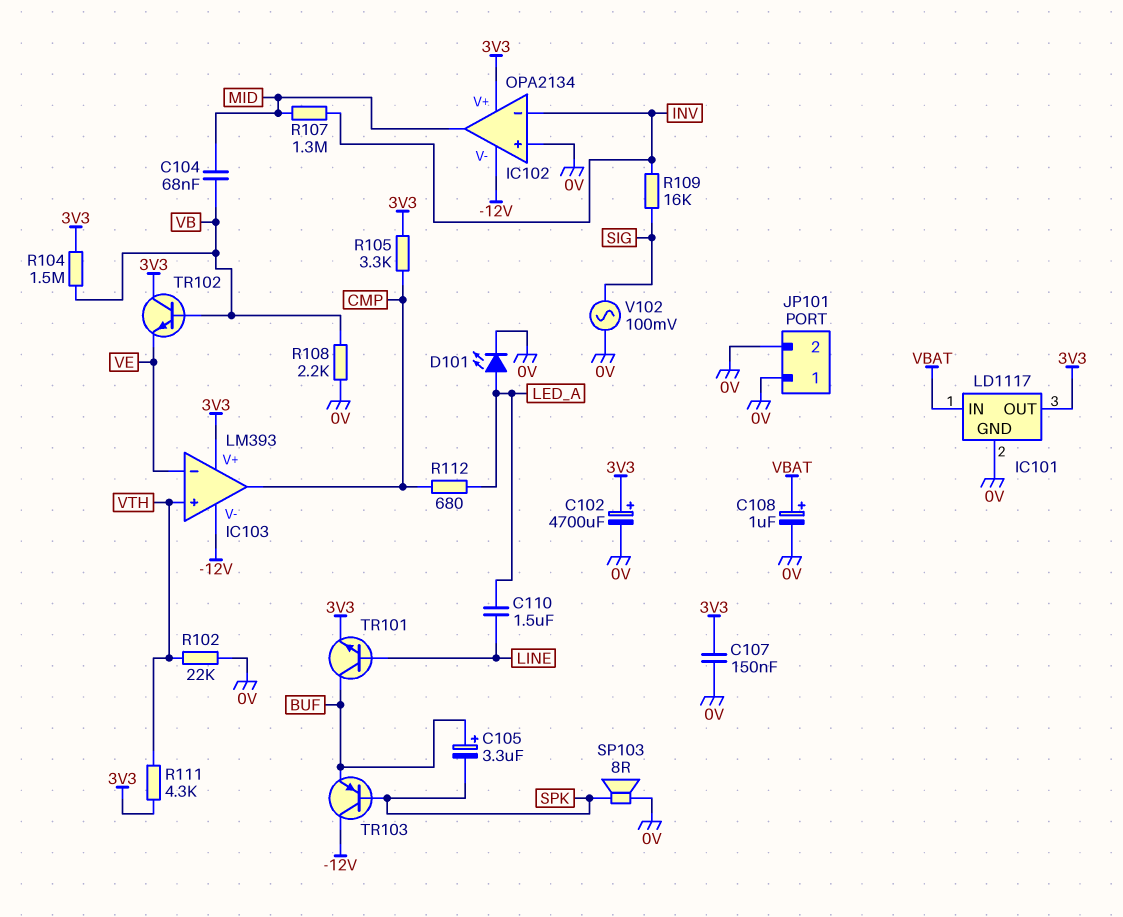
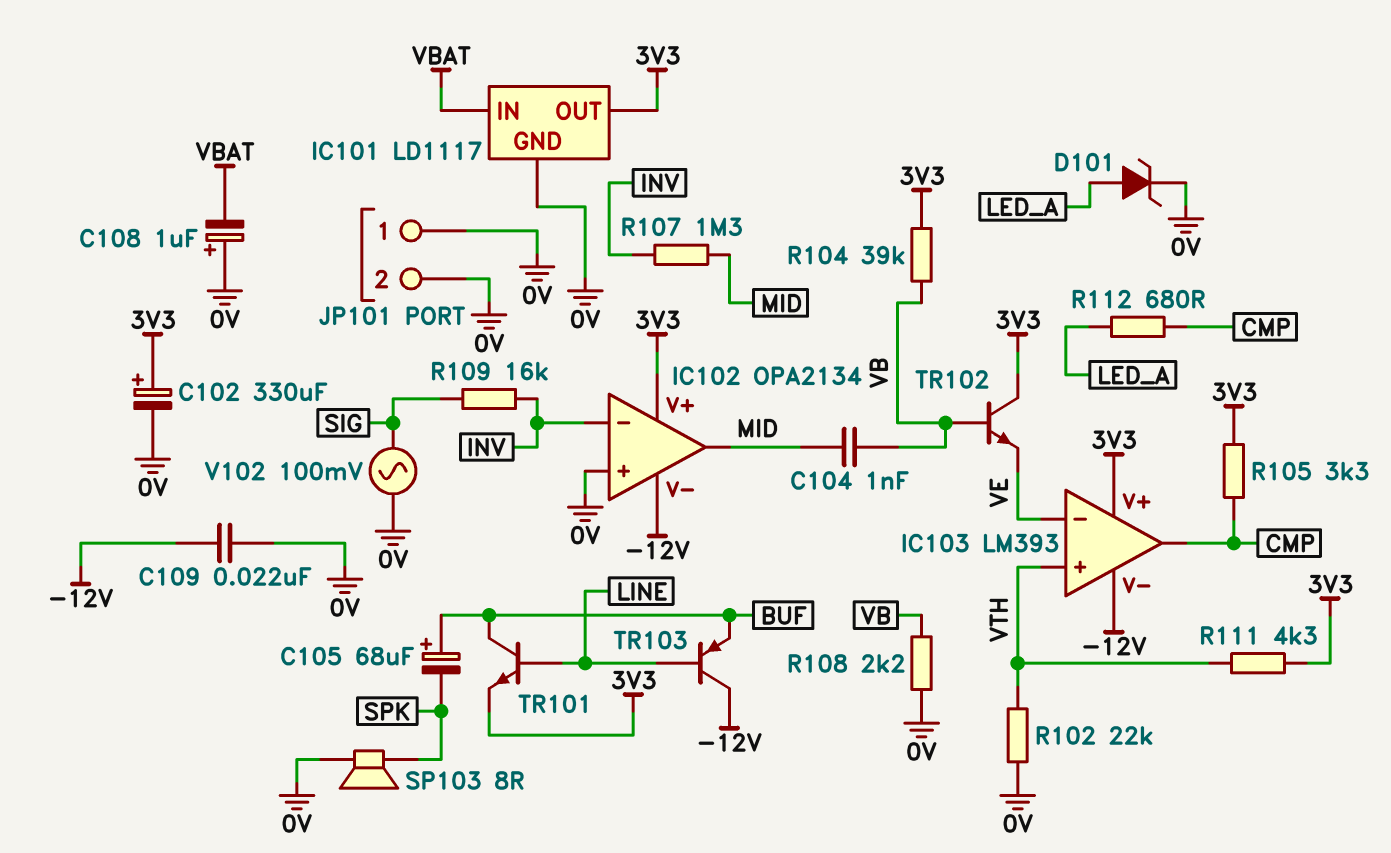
C102: 4700uF (plus 3V3, minus 0V) -> 330uF (plus 3V3, minus 0V)
C104: 68nF (MID, VB) -> 1nF (MID, VB)
C105: 3.3uF (plus BUF, minus SPK) -> 68uF (plus BUF, minus SPK)
C107: 150nF (0V, 3V3) -> none
C108: 1uF (plus VBAT, minus 0V) -> 1uF (plus 0V, minus VBAT)
C109: none -> 22nF (-12V, 0V)
C110: 1.5uF (LED_A, LINE) -> none
D101: LED (A LED_A, K 0V) -> zener (A LED_A, K 0V)
R104: 1.5M (3V3, VB) -> 39k (3V3, VB)
TR103: PNP (B SPK, C -12V, E BUF) -> PNP (B LINE, C -12V, E BUF)

